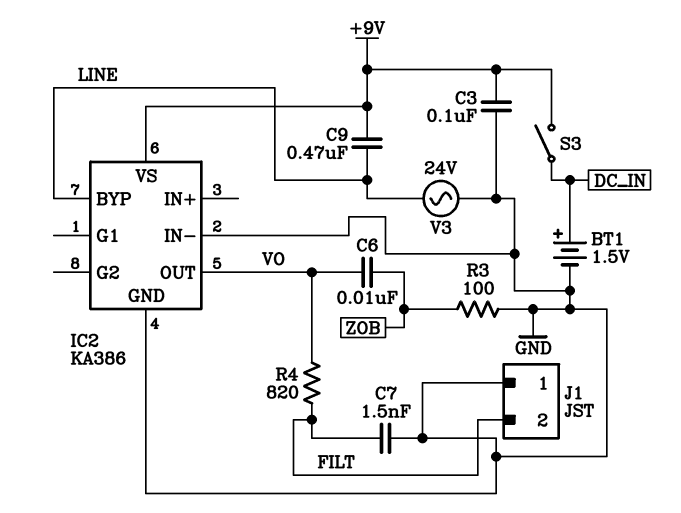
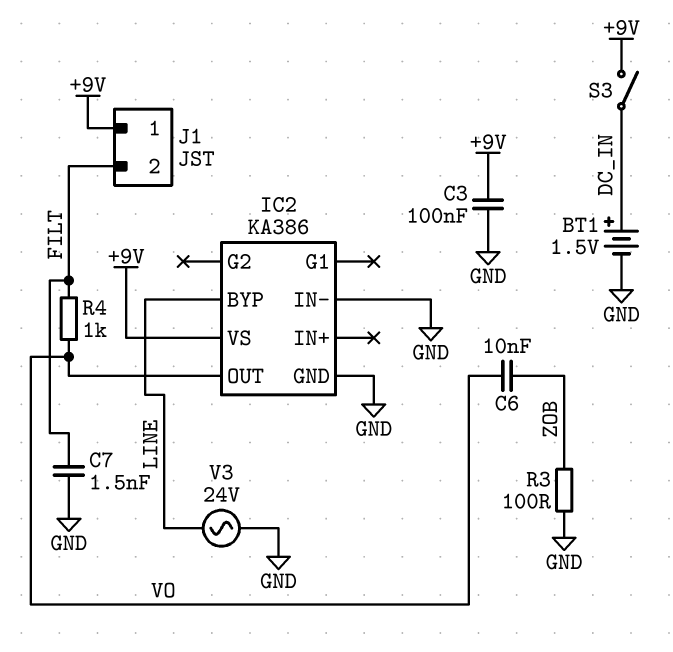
C9: 470nF (+9V, LINE) -> none
J1 pin 1: GND -> +9V
R4: 820 (FILT, VO) -> 1k (FILT, VO)

